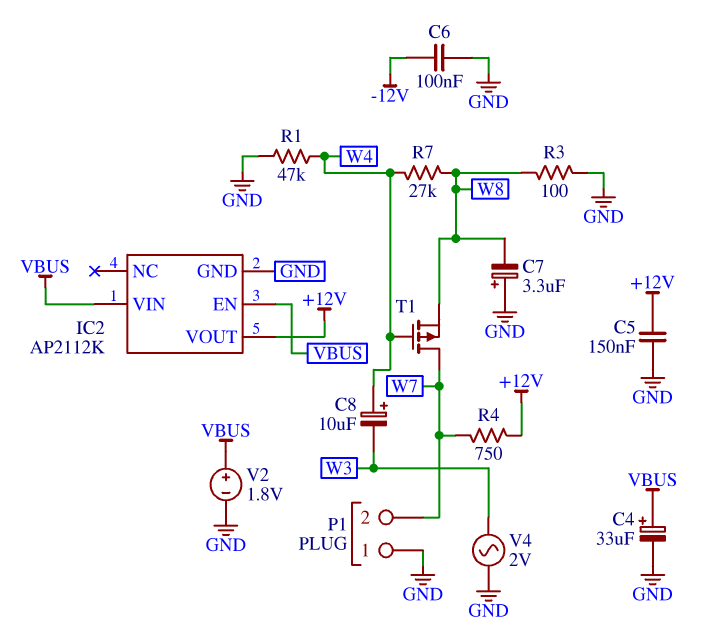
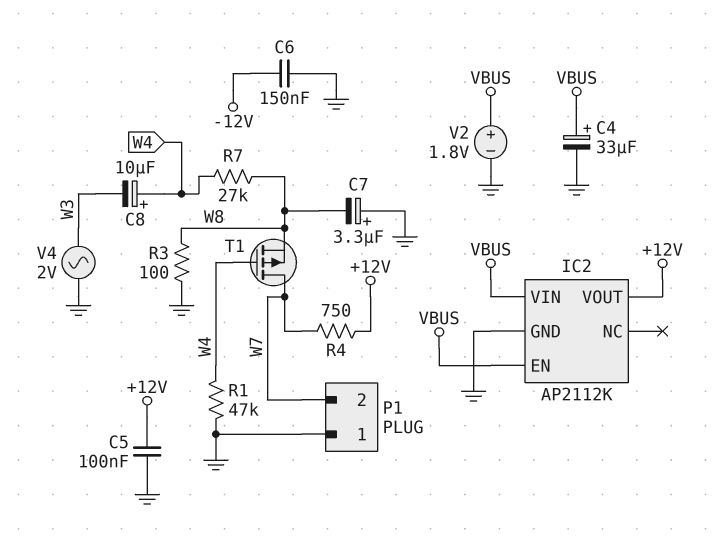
C5: 150nF (+12V, GND) -> 100nF (+12V, GND)
C6: 100nF (-12V, GND) -> 150nF (-12V, GND)

